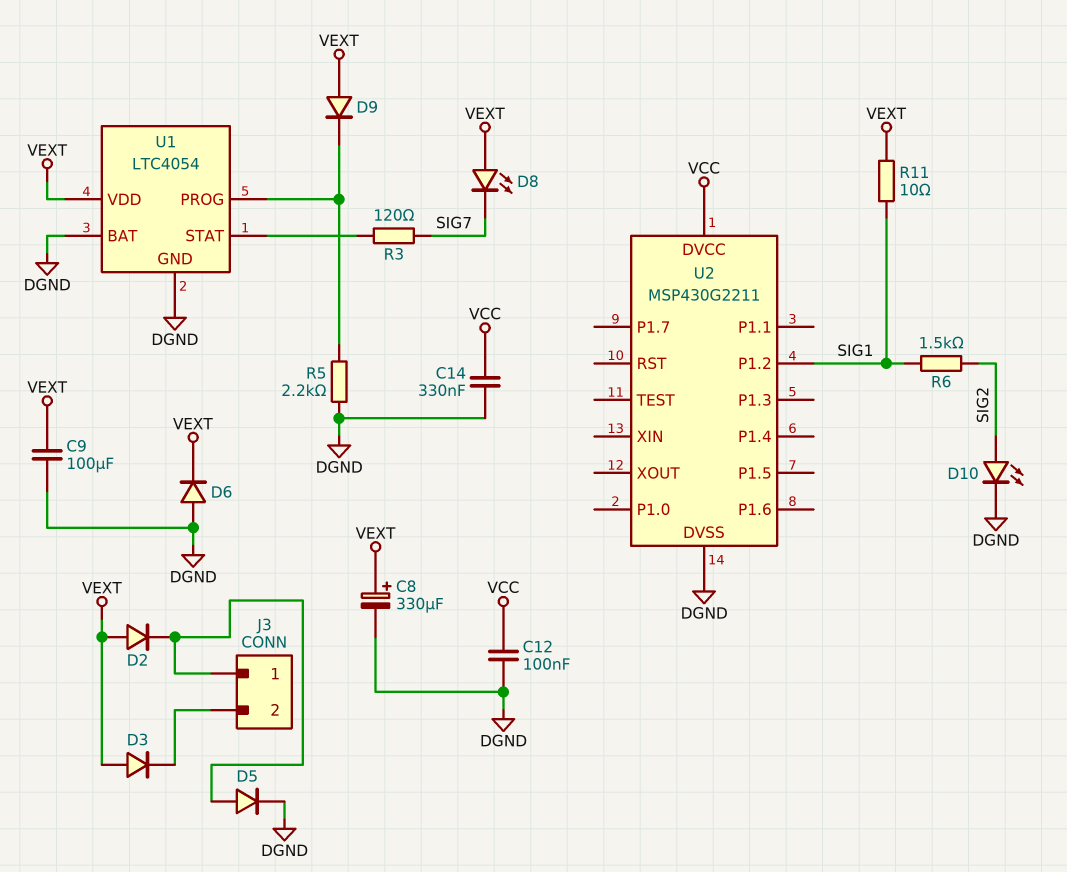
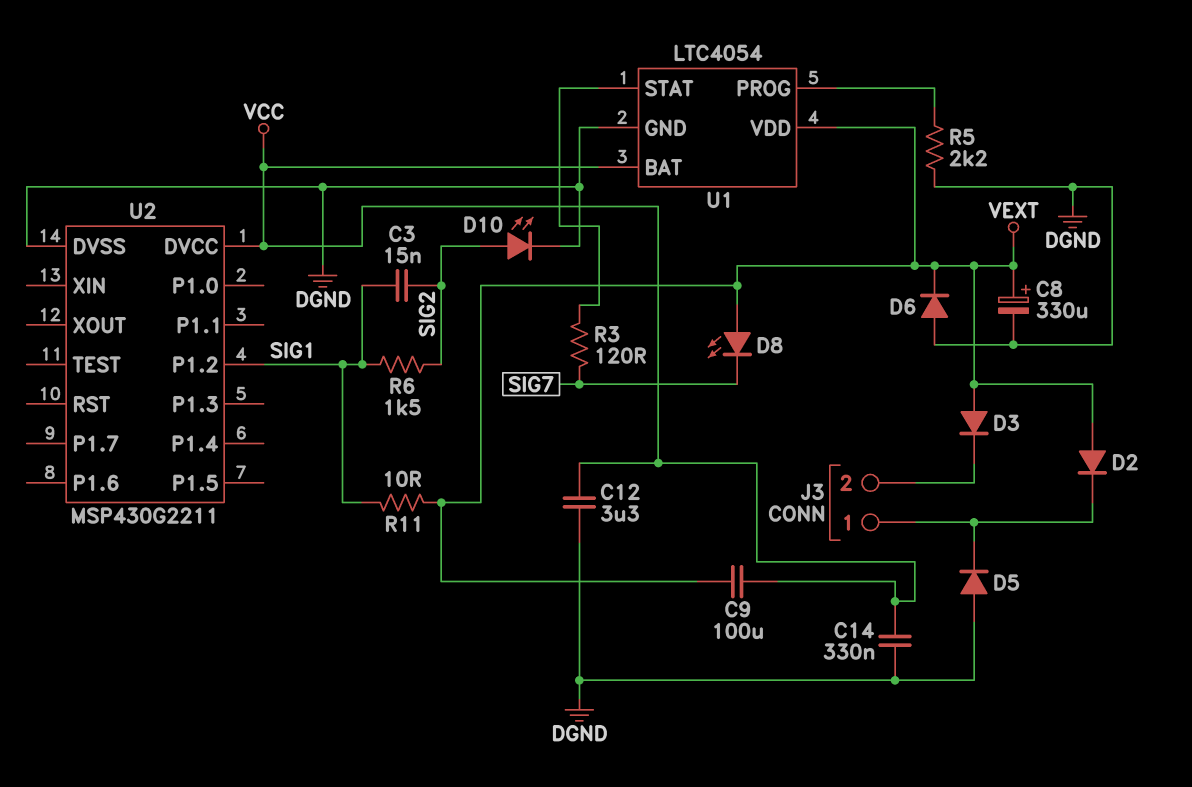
C3: none -> 15nF (SIG1, SIG2)
C9: 100uF (DGND, VEXT) -> 100uF (VCC, VEXT)
C12: 100nF (DGND, VCC) -> 3.3uF (DGND, VCC)
D5: diode (A J3/1, K DGND) -> diode (A DGND, K J3/1)
D9: diode (A VEXT, K U1/PROG) -> none
U1 pin BAT: DGND -> VCC

